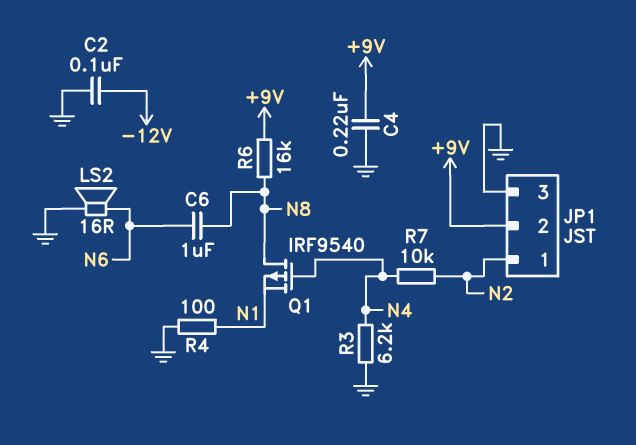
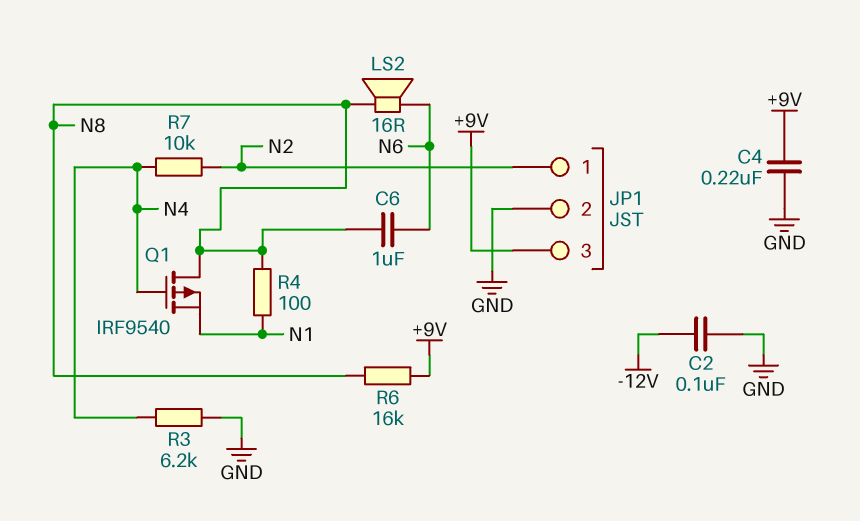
JP1 pin 2: +9V -> GND
JP1 pin 3: GND -> +9V
LS2: speaker 16R (GND, N6) -> speaker 16R (N6, N8)
R4: 100 (GND, N1) -> 100 (N1, N8)

